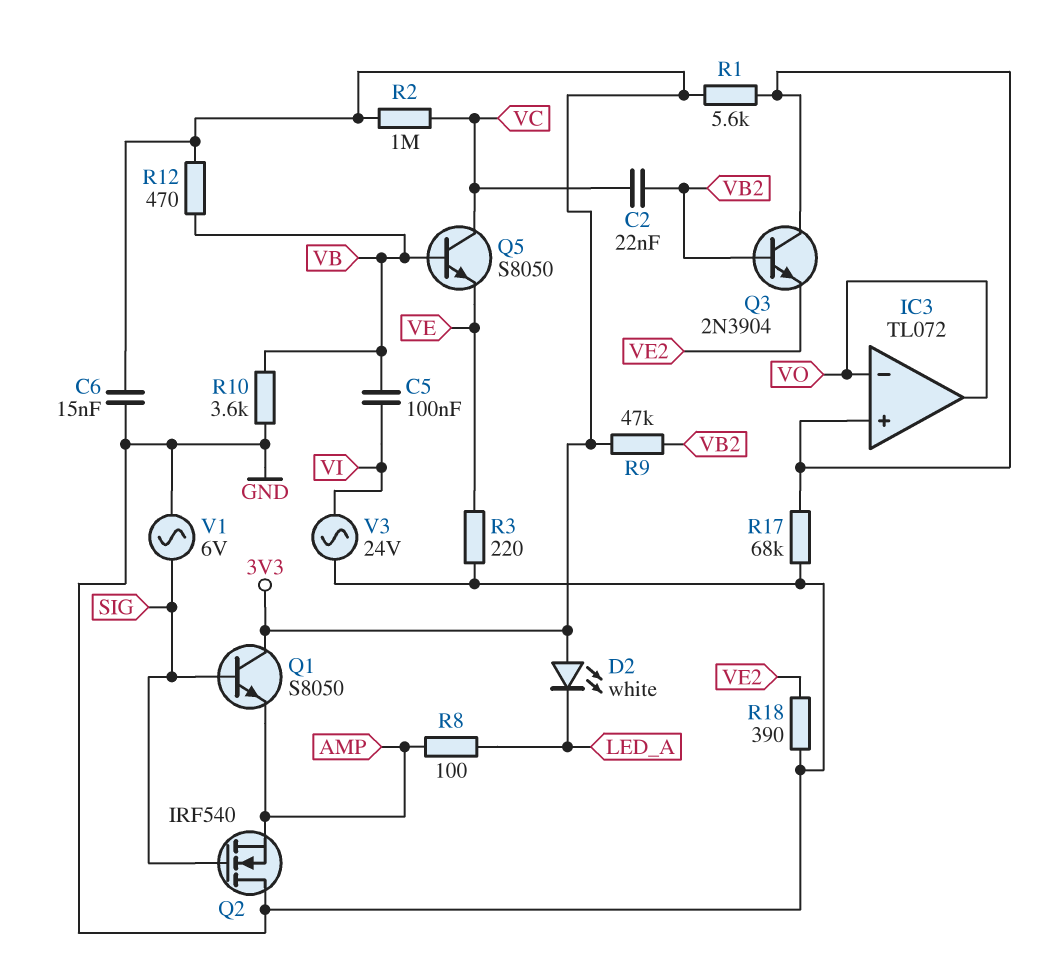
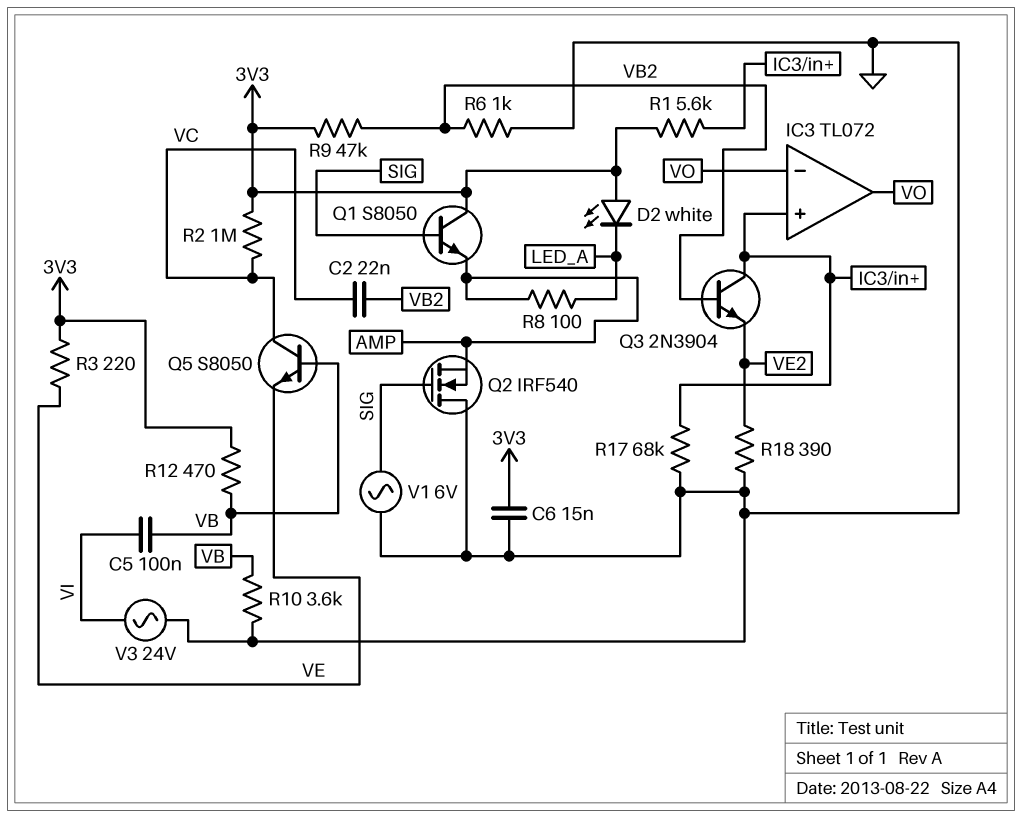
R3: 220 (GND, VE) -> 220 (3V3, VE)
R6: none -> 1k (GND, VB2)

